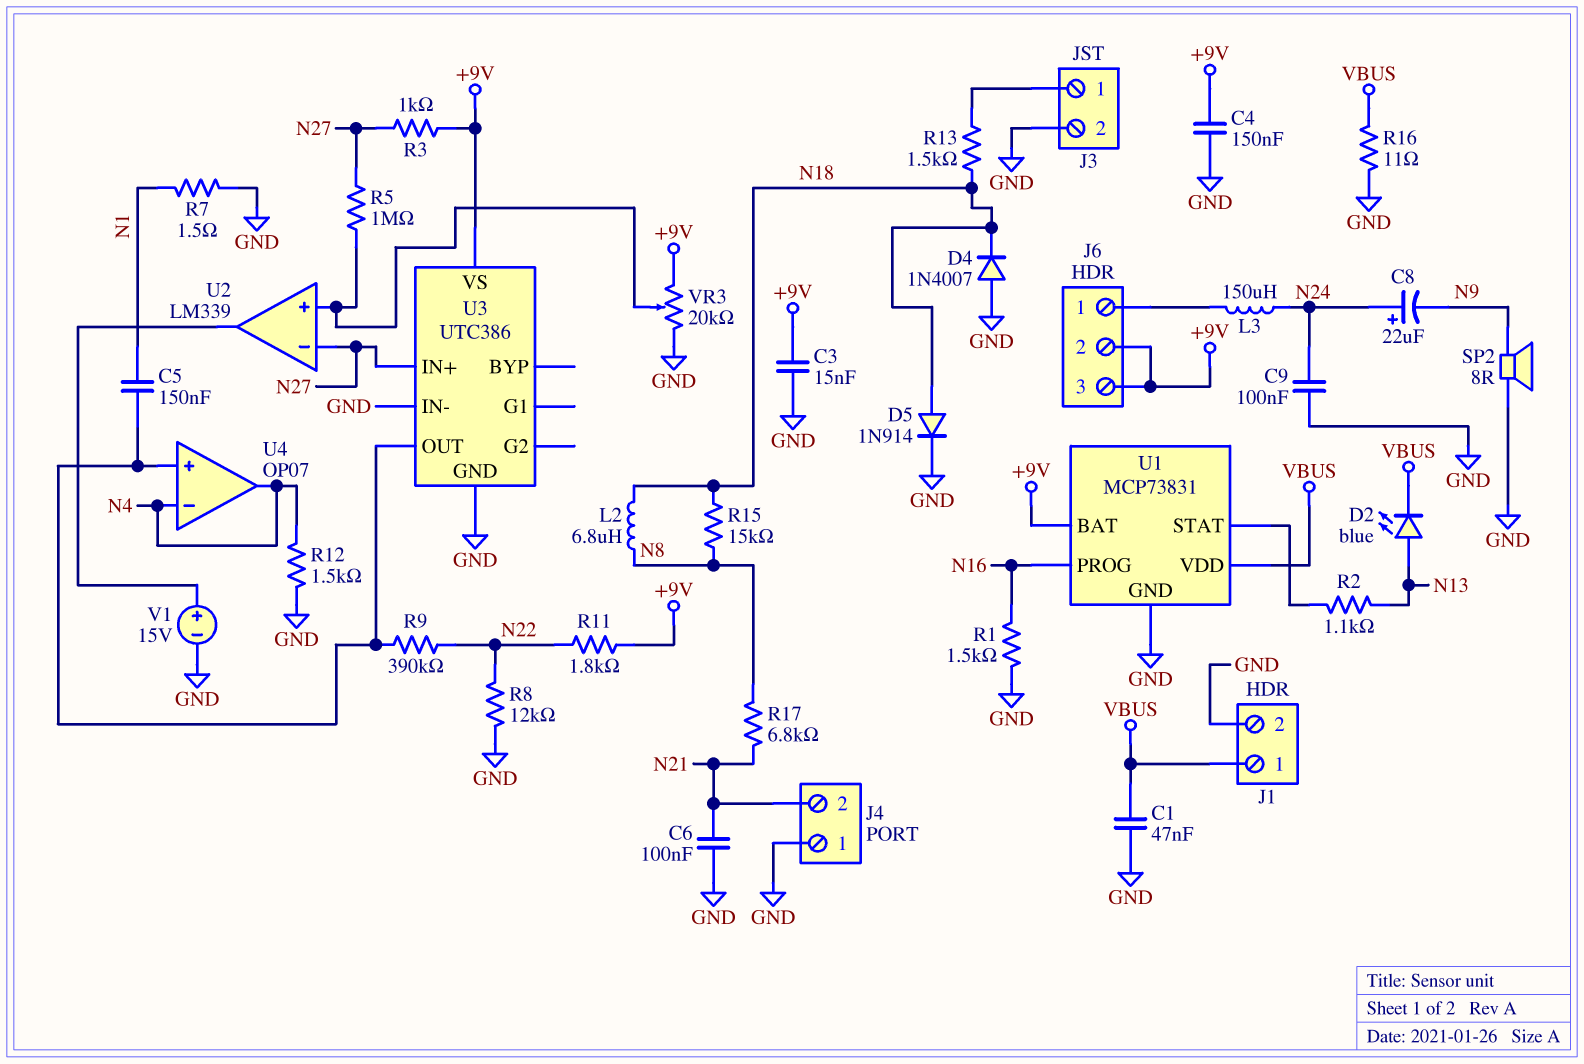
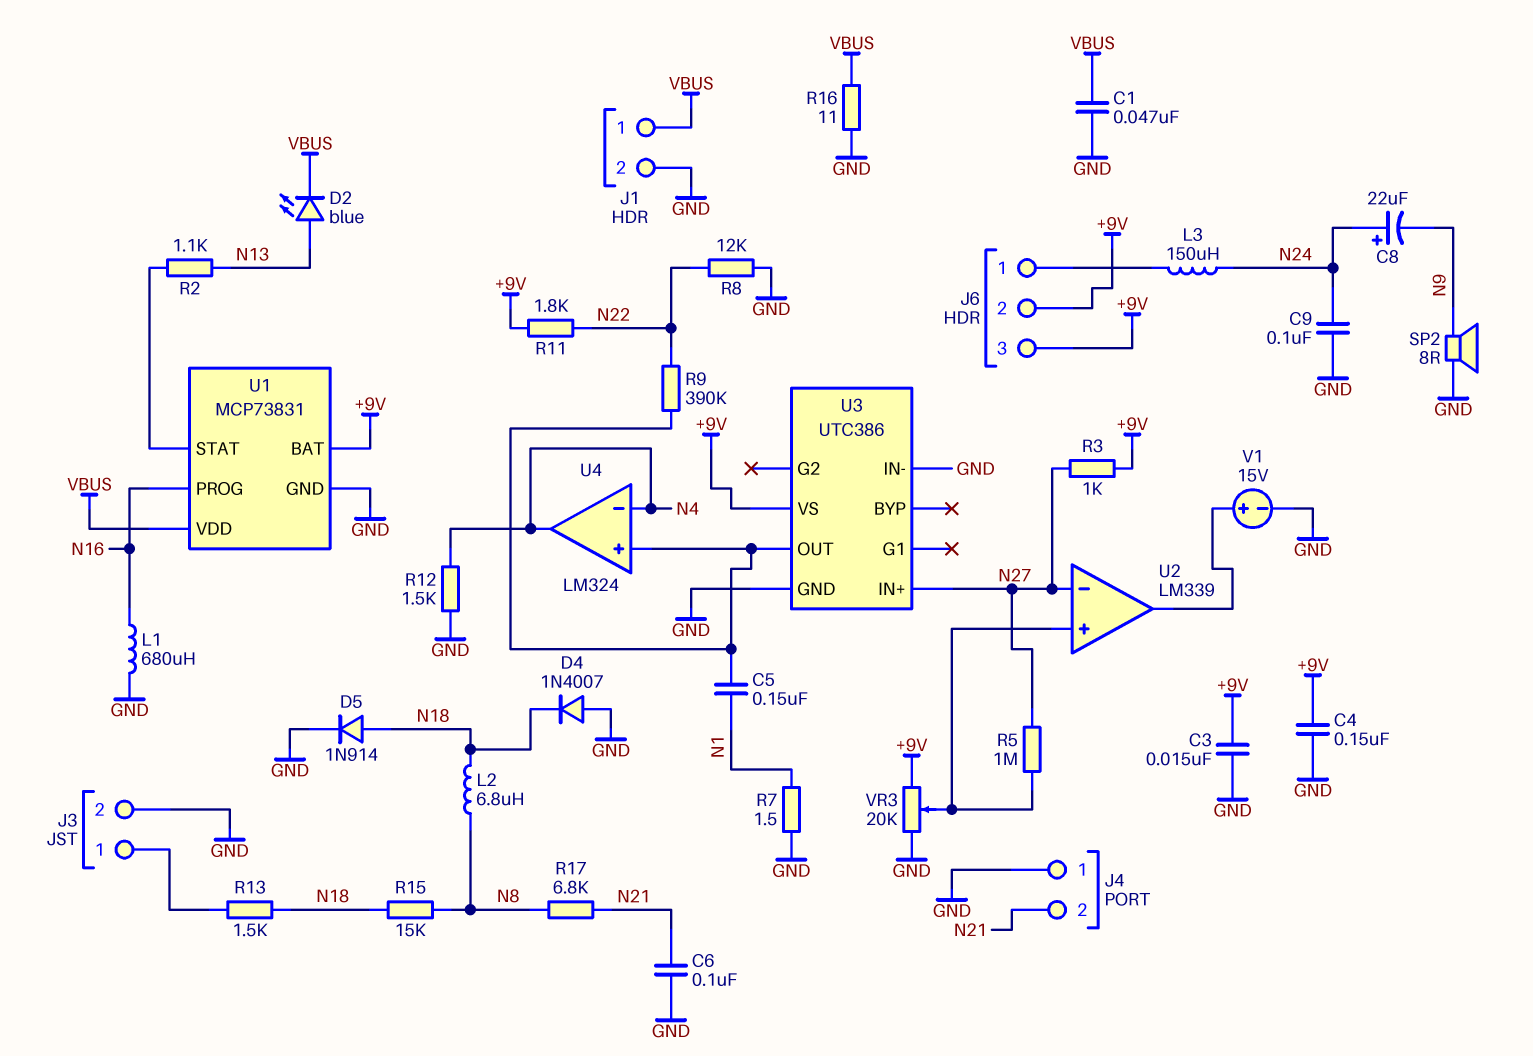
L1: none -> 680uH (GND, N16)
R1: 1.5k (GND, N16) -> none
U4: OP07 -> LM324

